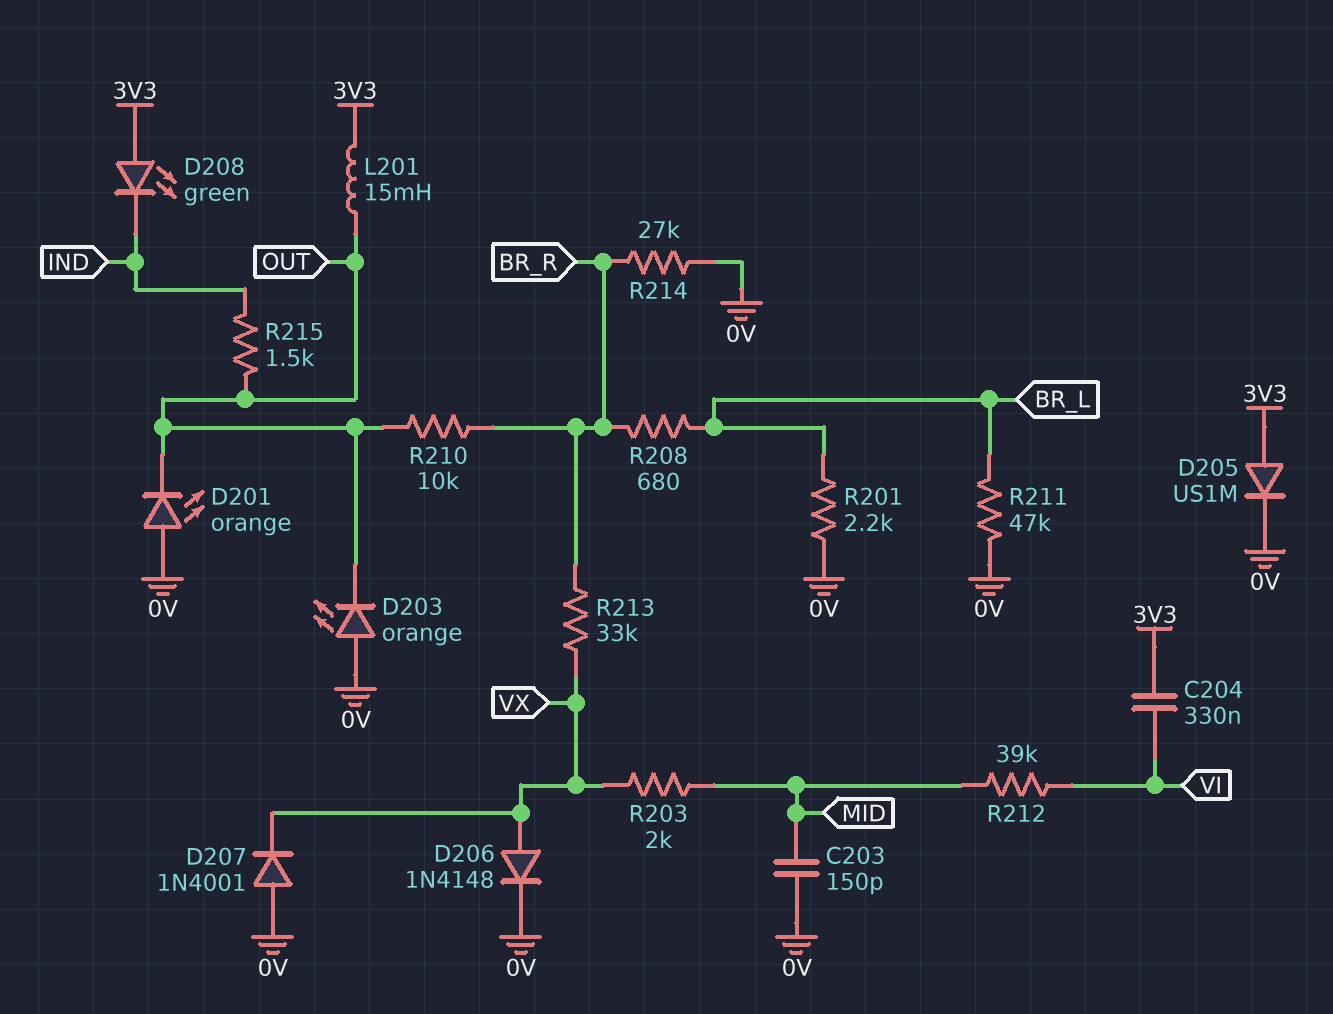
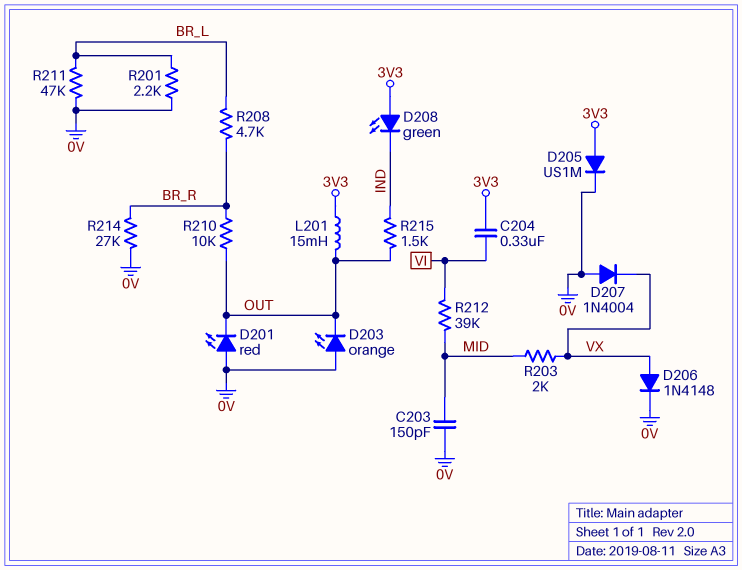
D201: LED orange (A 0V, K OUT) -> LED red (A 0V, K OUT)
D207: diode 1N4001 (A 0V, K VX) -> diode 1N4004 (A 0V, K VX)
R208: 680 (BR_L, BR_R) -> 4.7k (BR_L, BR_R)
R213: 33k (BR_R, VX) -> none

